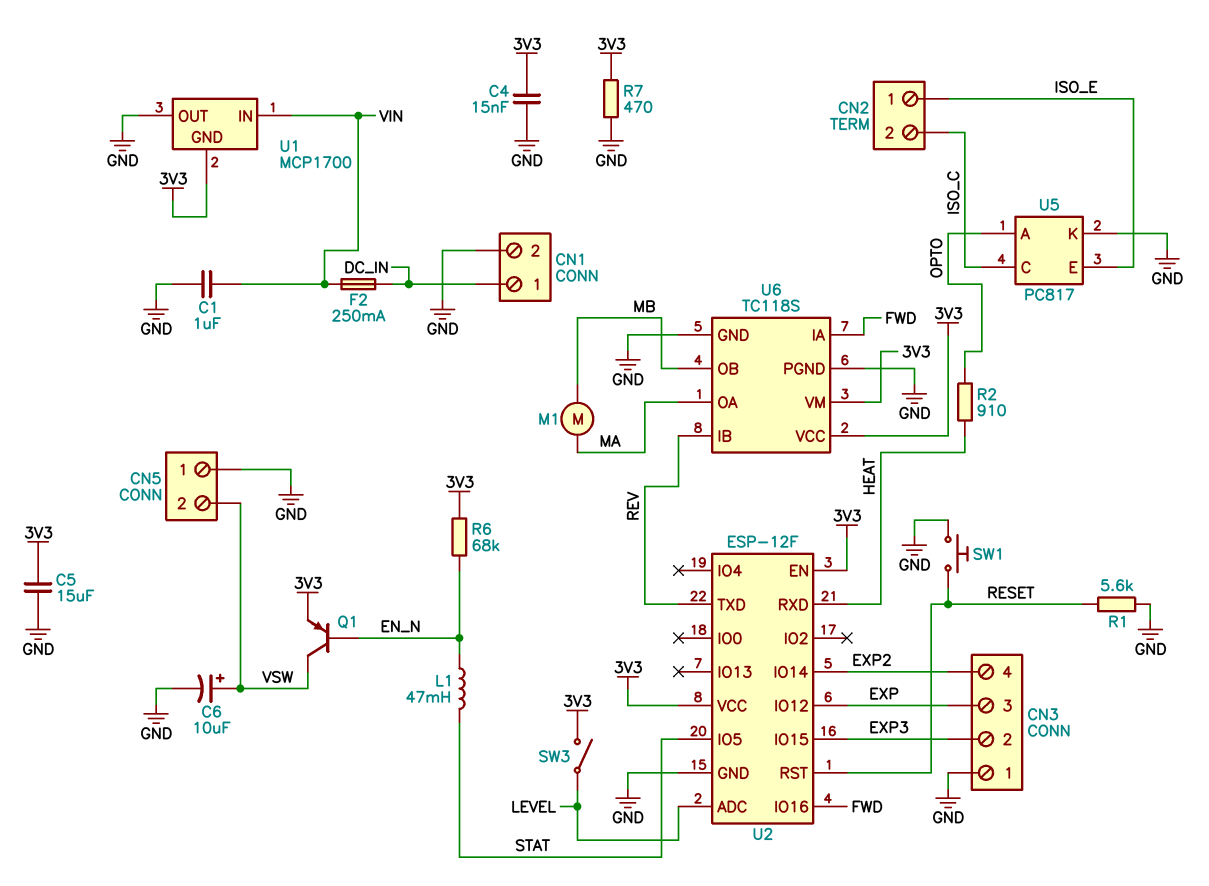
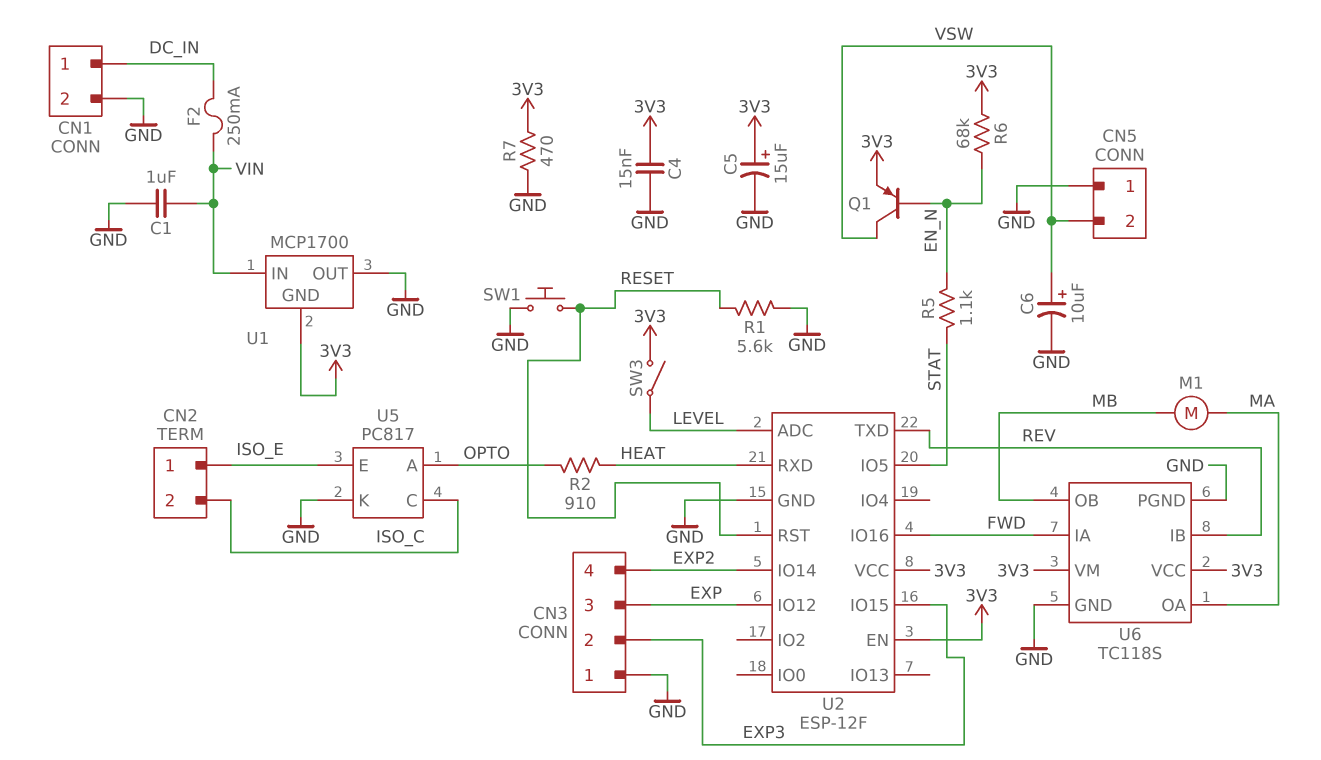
C5: 15uF (3V3, GND) -> 15uF (plus 3V3, minus GND)
L1: 47mH (EN_N, STAT) -> none
R5: none -> 1.1k (EN_N, STAT)

